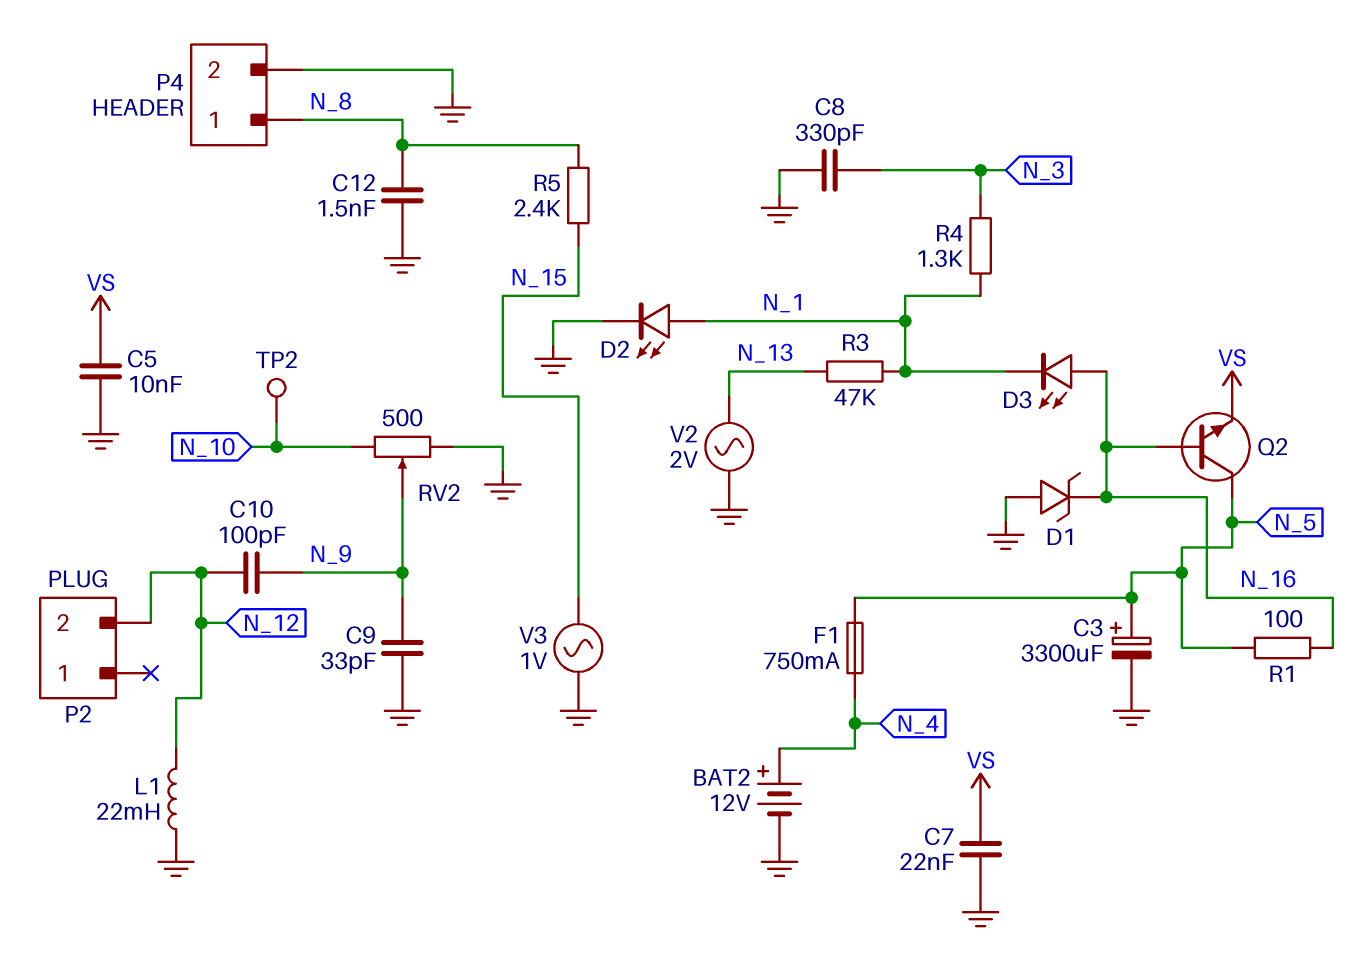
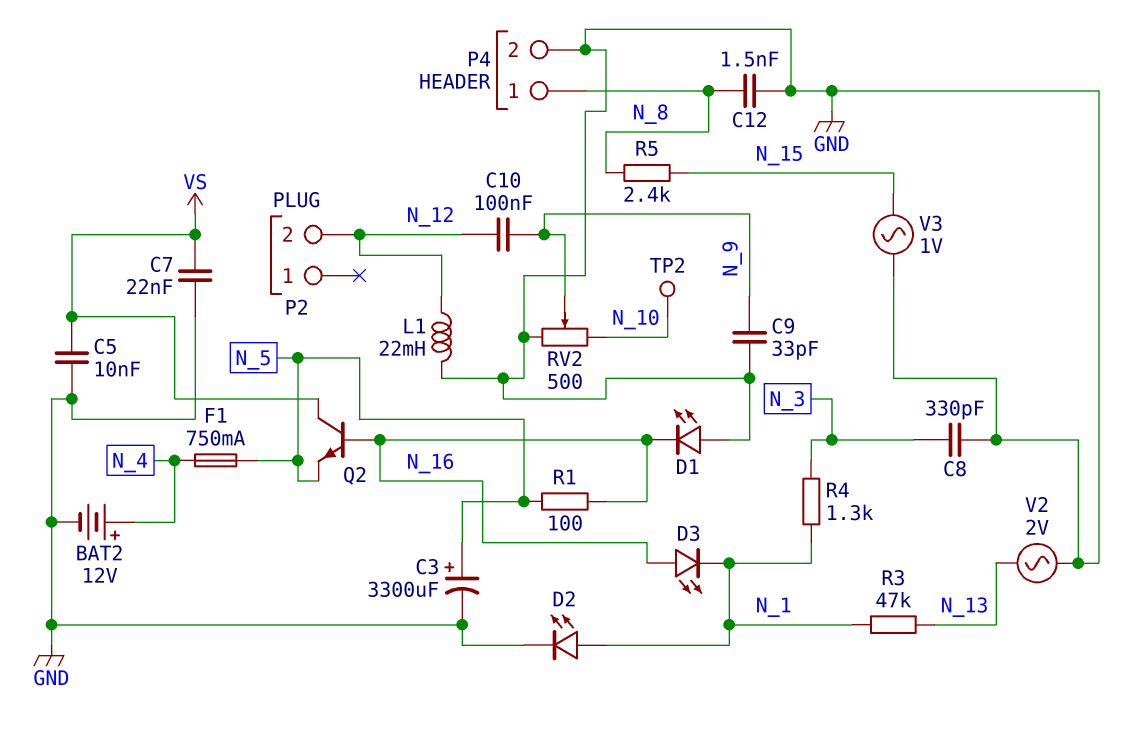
C10: 100pF (N_9, N_12) -> 100nF (N_9, N_12)
D1: zener (A GND, K N_16) -> LED (A GND, K N_16)
Q2: NPN (B N_16, C N_5, E VS) -> NPN (B N_16, C VS, E N_5)

